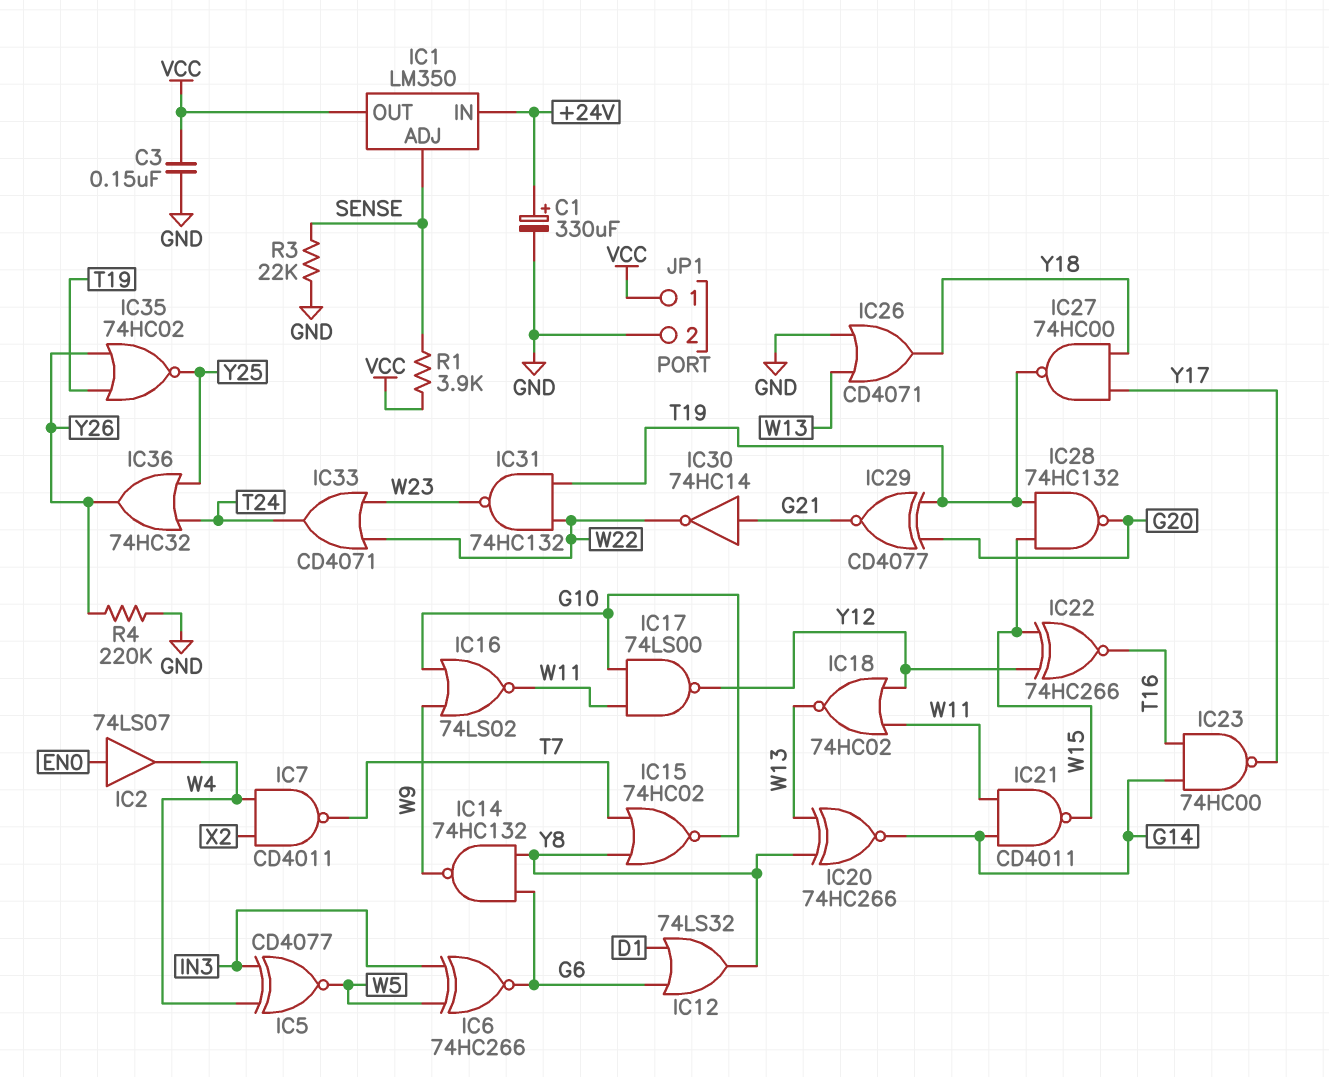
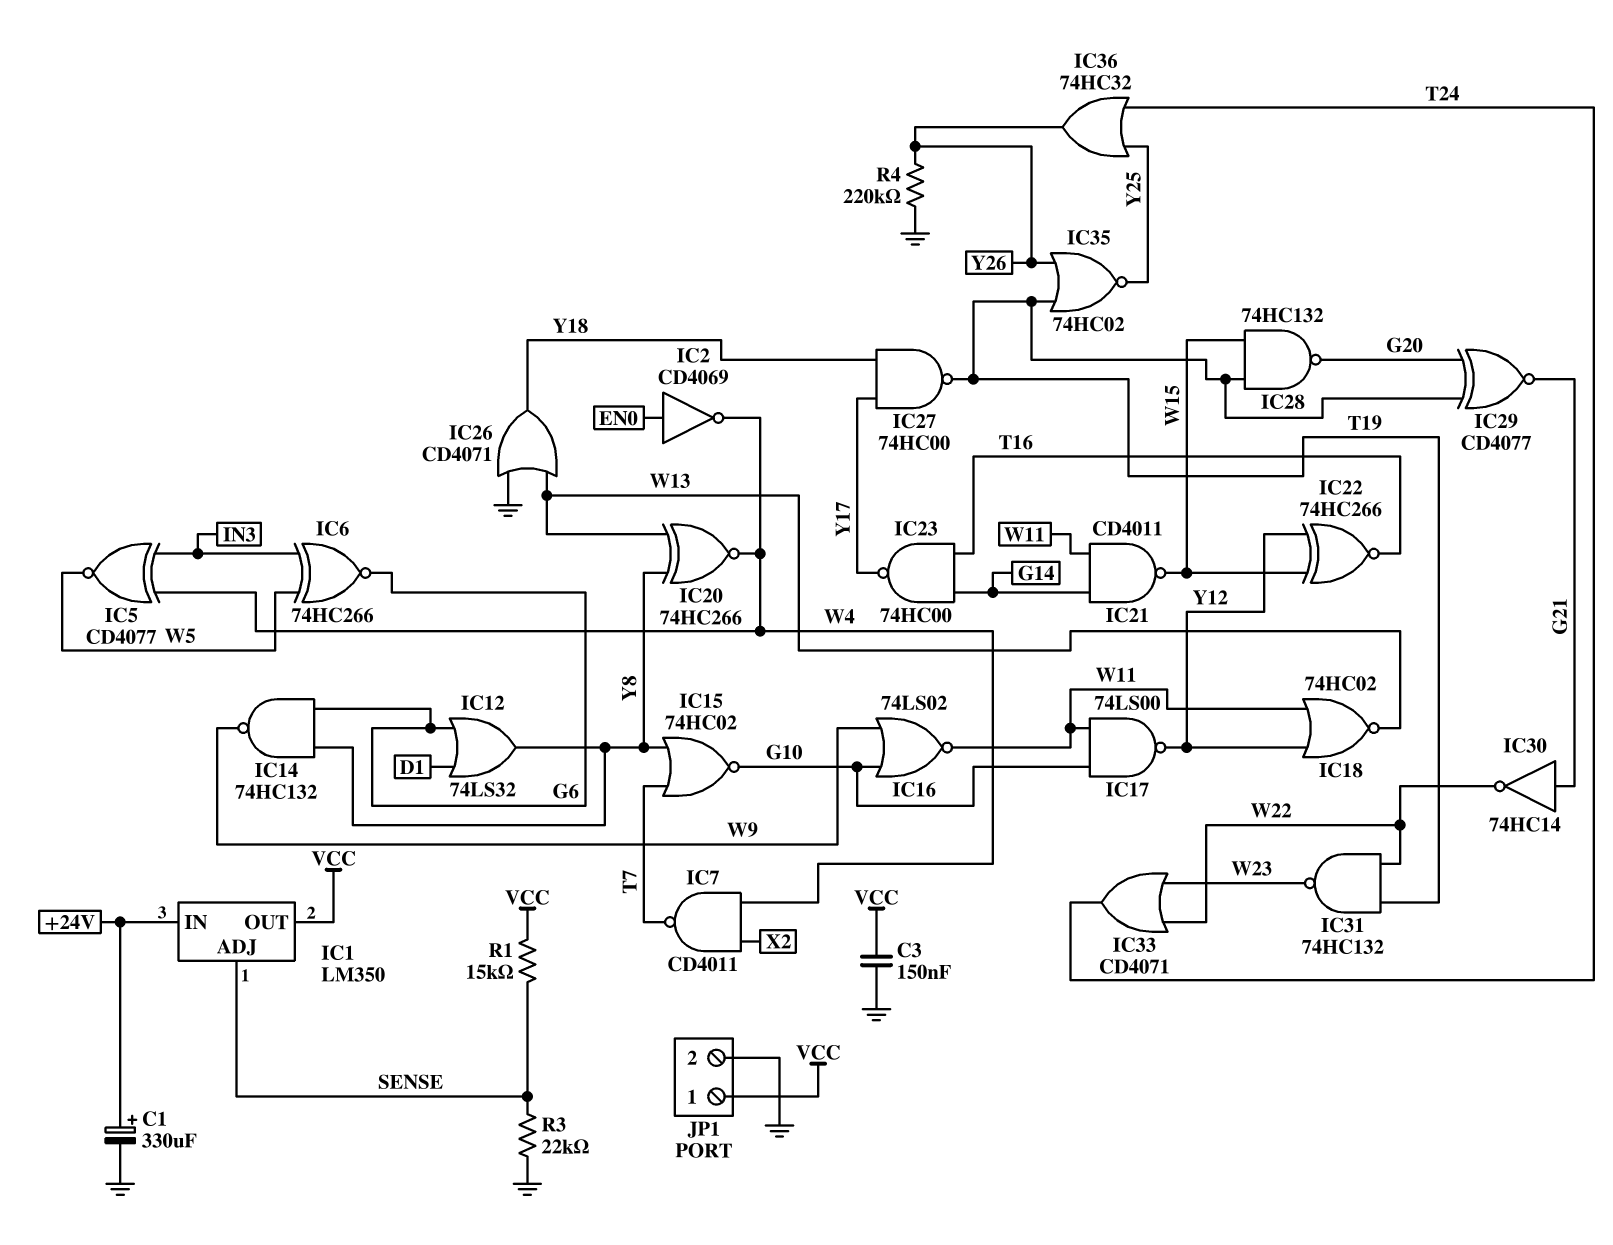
IC2: buffer 74LS07 (in EN0, out W4) -> NOT CD4069 (in EN0, out W4)
IC20: XNOR 74HC266 (in W13, in Y8, out G14) -> XNOR 74HC266 (in W13, in Y8, out W4)
R1: 3.9k (SENSE, VCC) -> 15k (SENSE, VCC)

